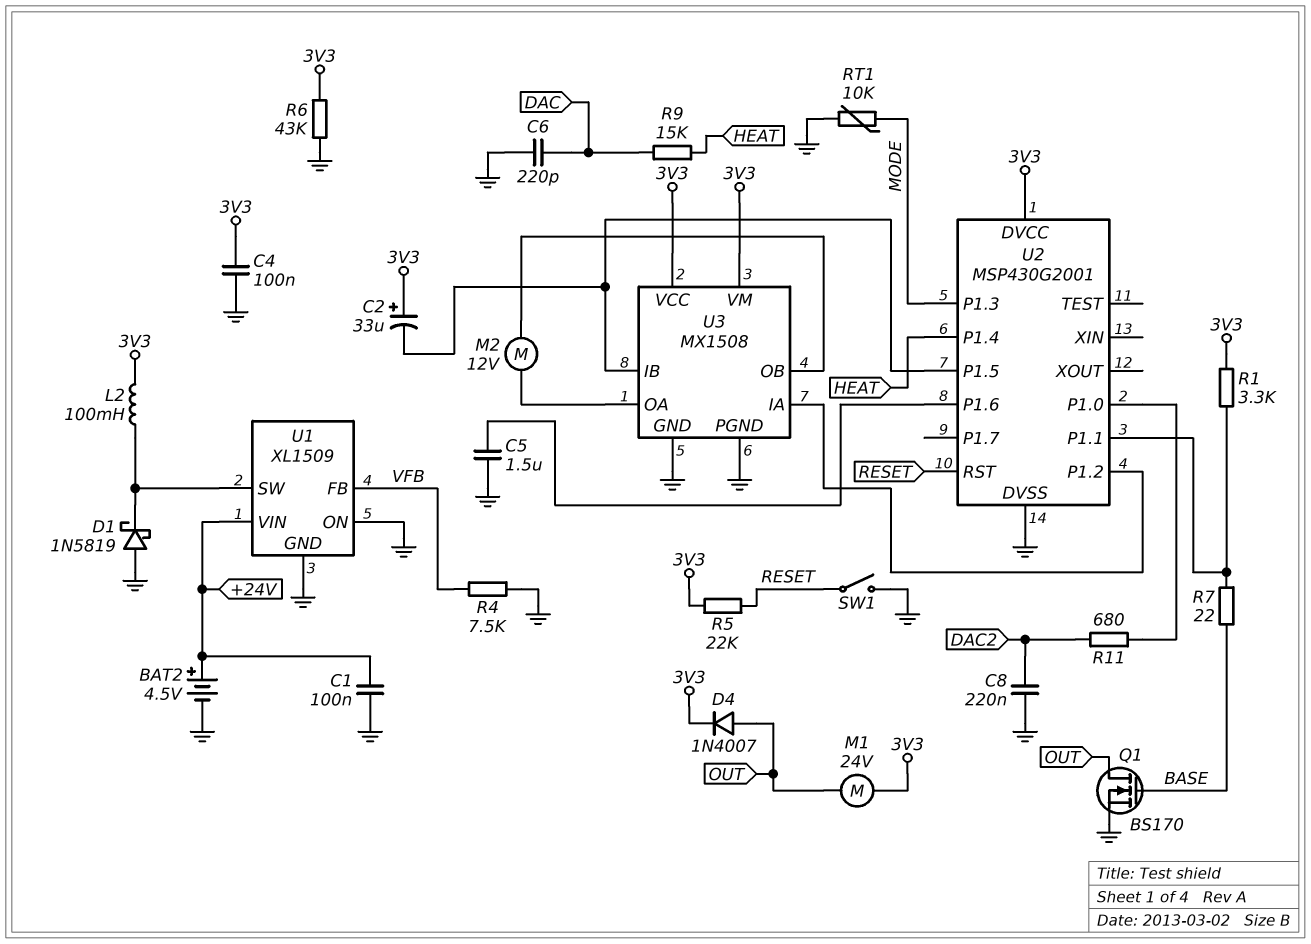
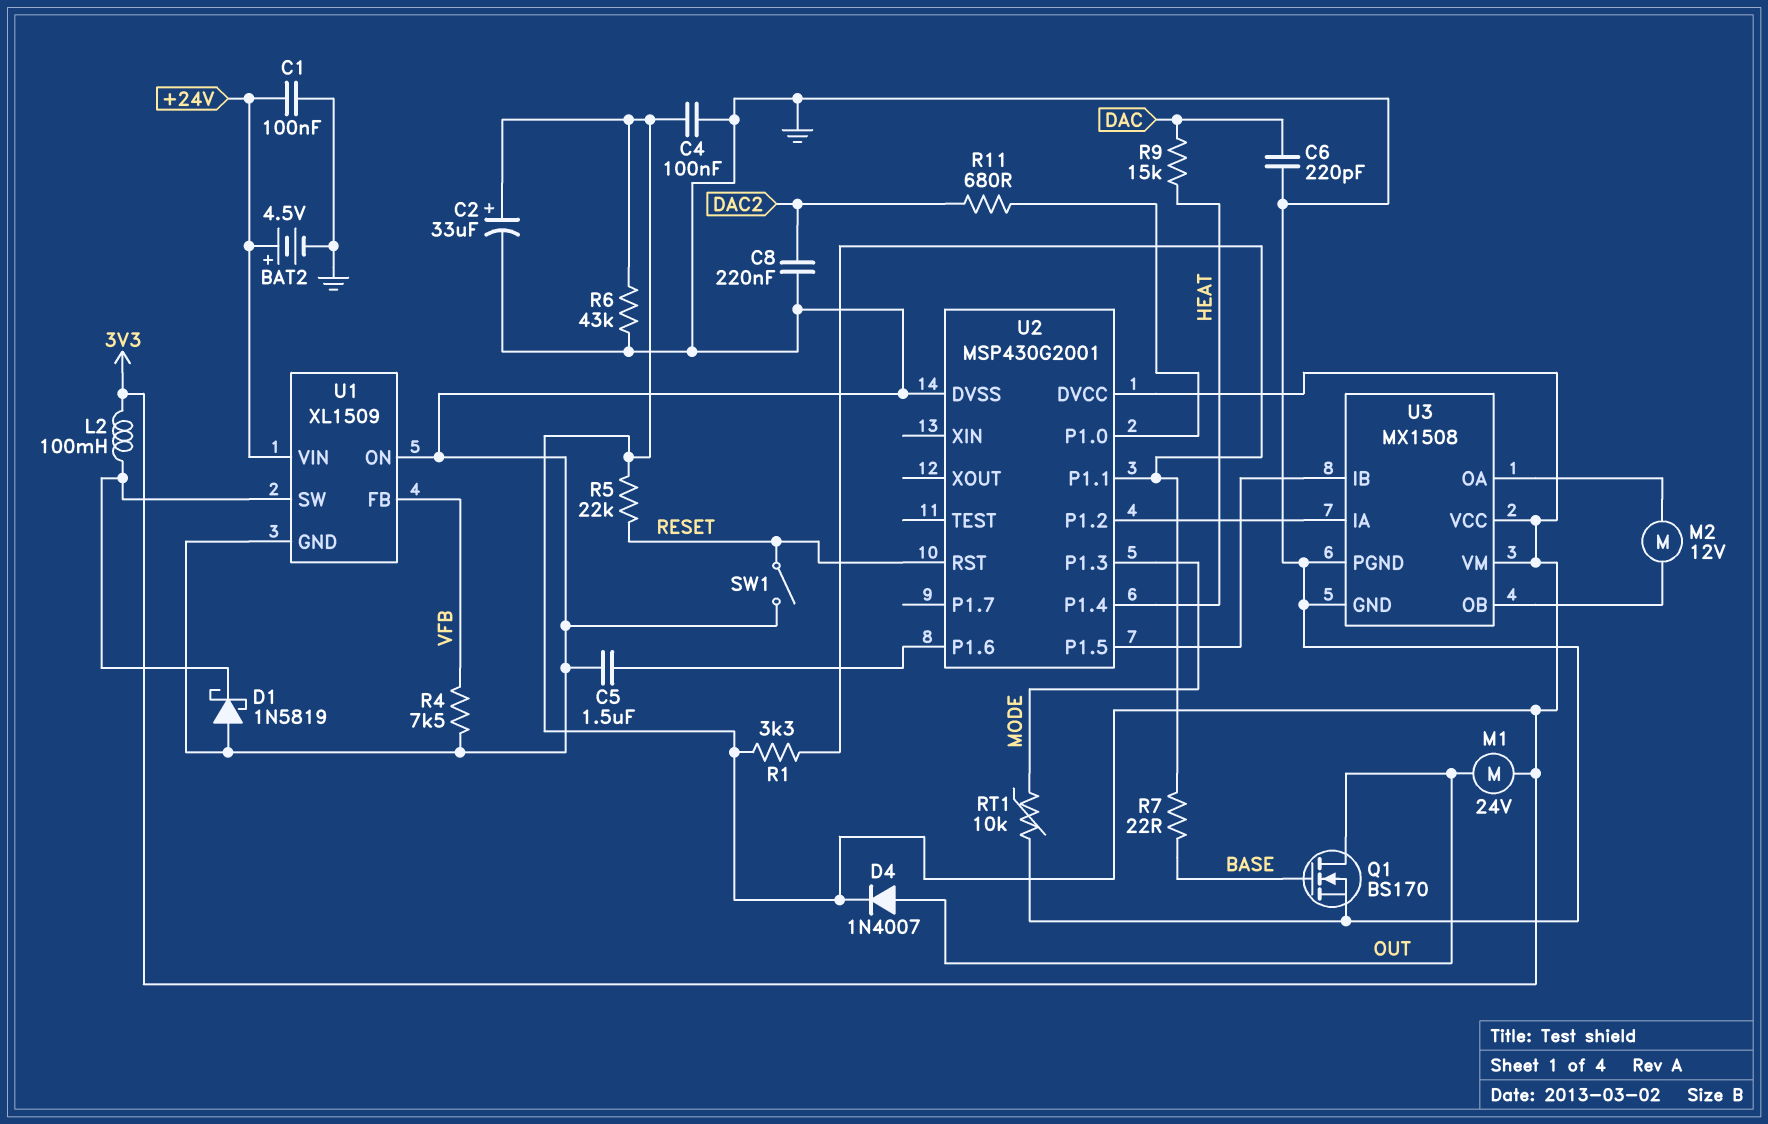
C2: 33uF (plus 3V3, minus U2/P1.5) -> 33uF (plus 3V3, minus GND)

